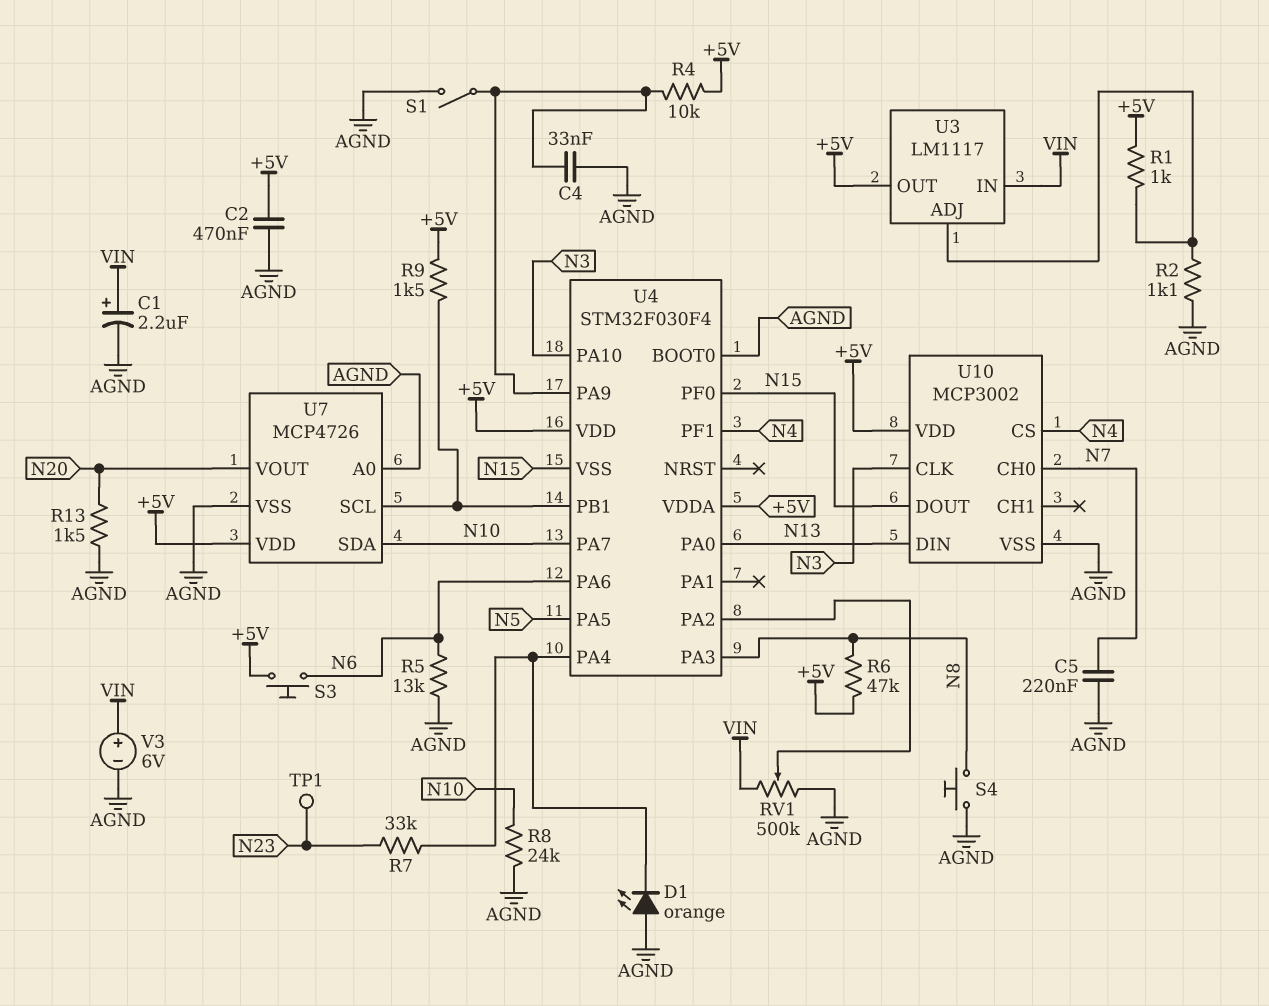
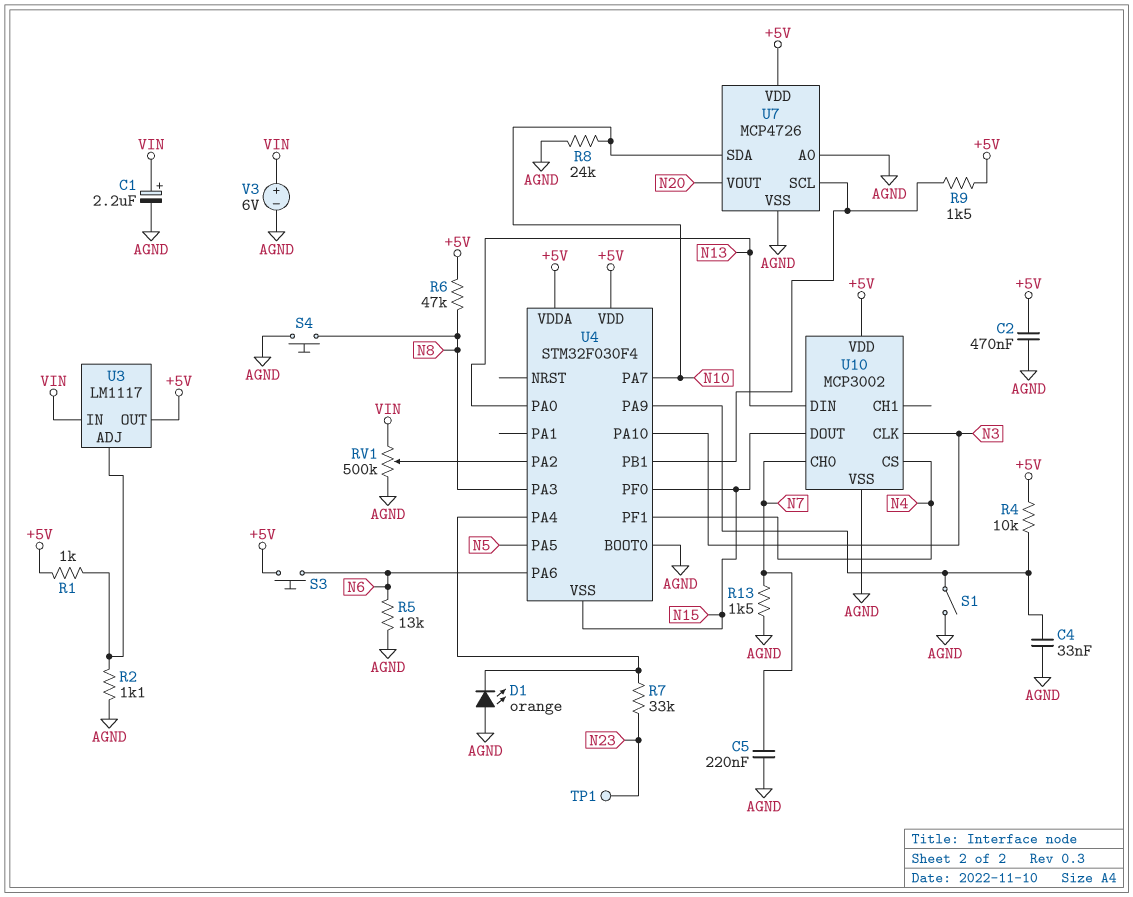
R13: 1.5k (AGND, N20) -> 1.5k (AGND, N7)

